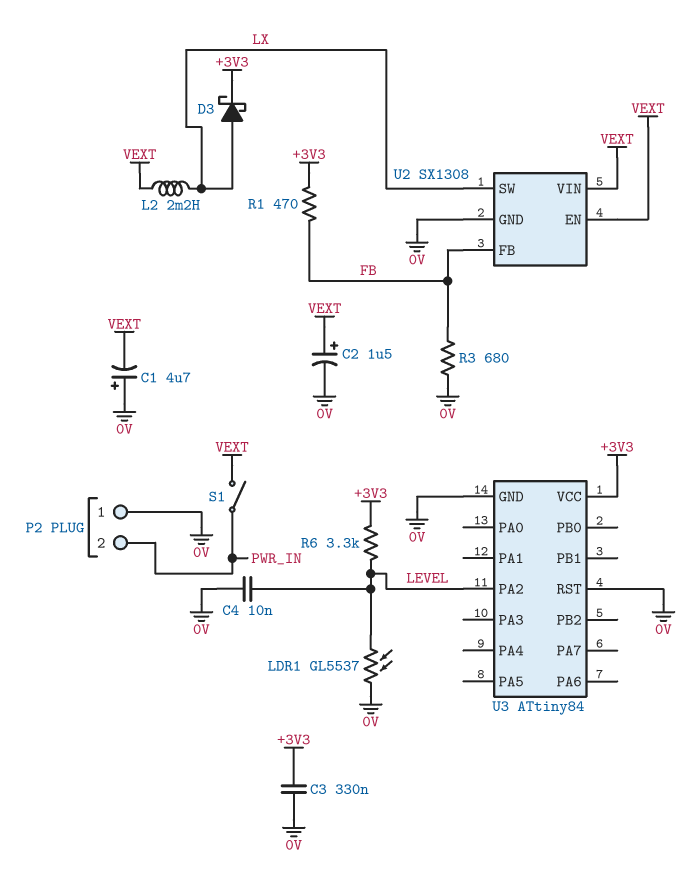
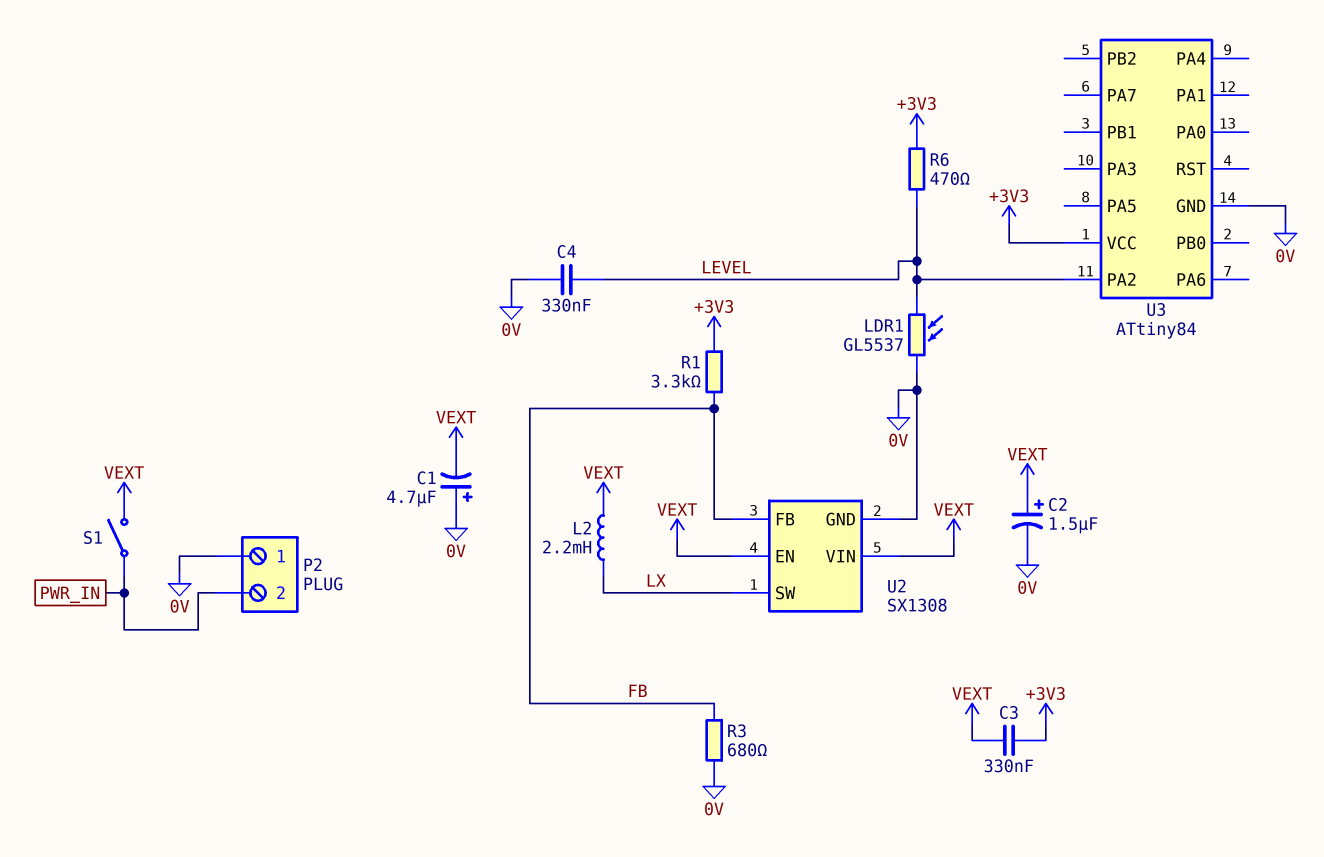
C3: 330nF (+3V3, 0V) -> 330nF (+3V3, VEXT)
C4: 10nF (0V, LEVEL) -> 330nF (0V, LEVEL)
D3: schottky (A LX, K +3V3) -> none
R1: 470 (+3V3, FB) -> 3.3k (+3V3, FB)
R6: 3.3k (+3V3, LEVEL) -> 470 (+3V3, LEVEL)
U3 pin RST: 0V -> none

